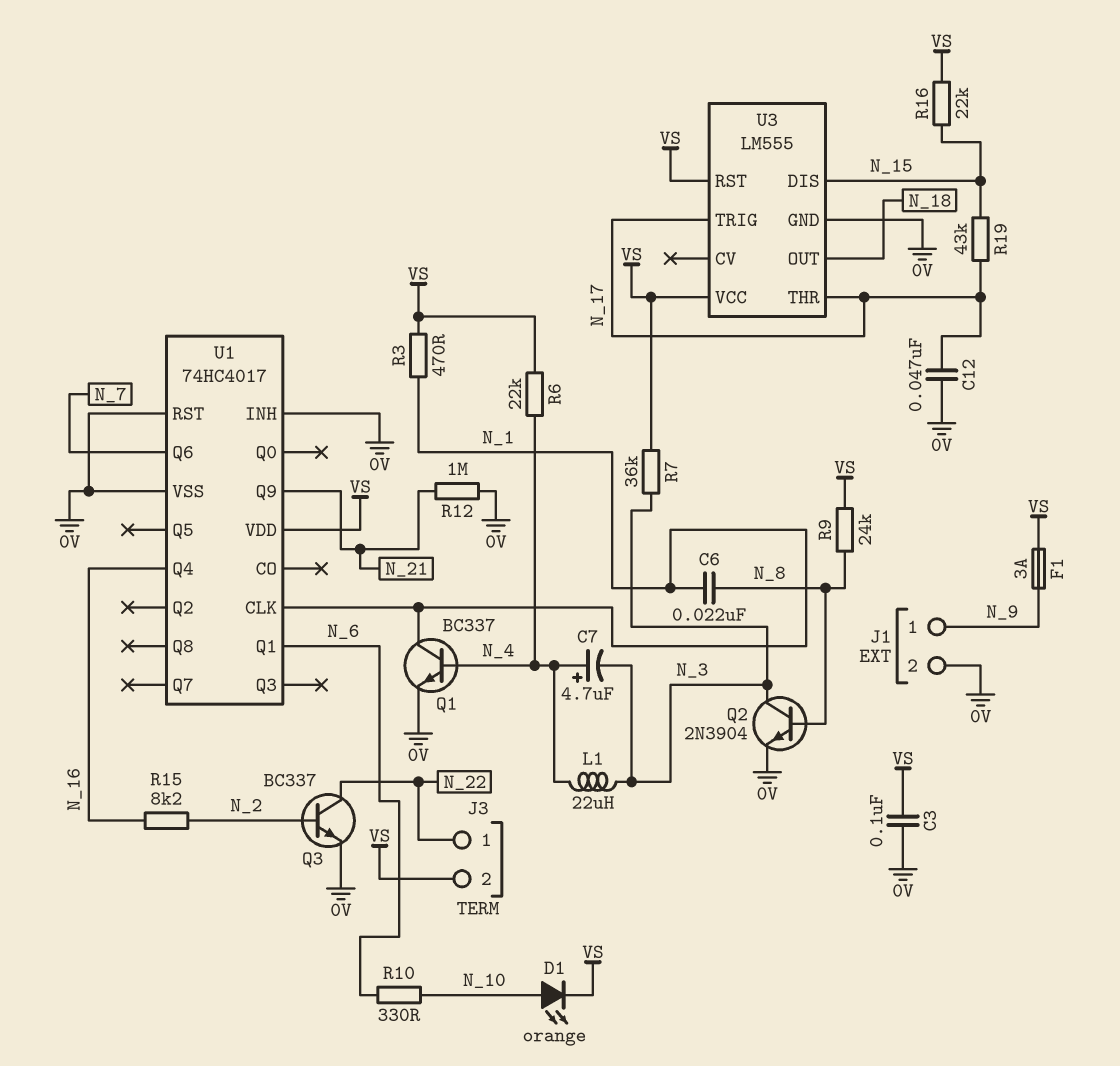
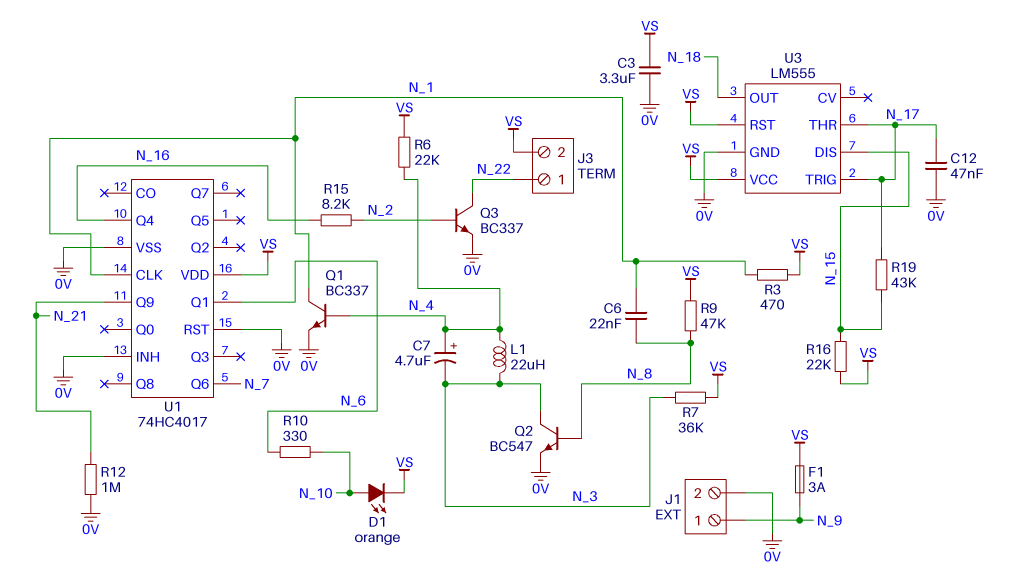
C3: 100nF (0V, VS) -> 3.3uF (0V, VS)
Q2: NPN 2N3904 (B N_8, C N_3, E 0V) -> NPN BC547 (B N_8, C N_3, E 0V)
R9: 24k (N_8, VS) -> 47k (N_8, VS)

